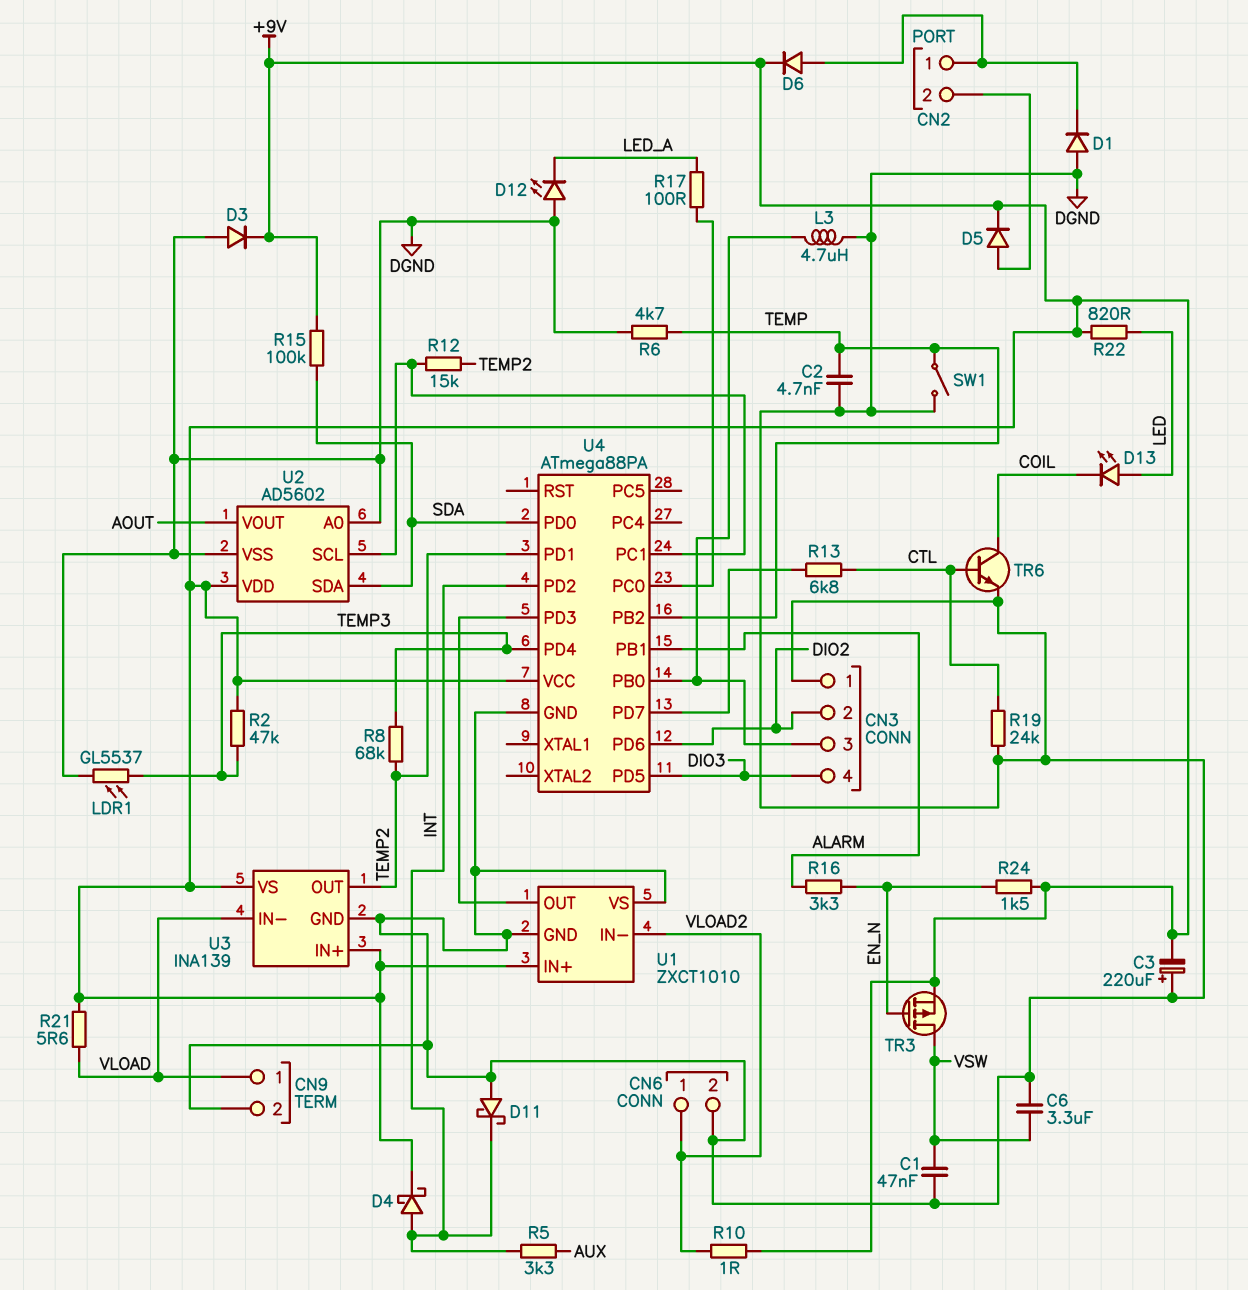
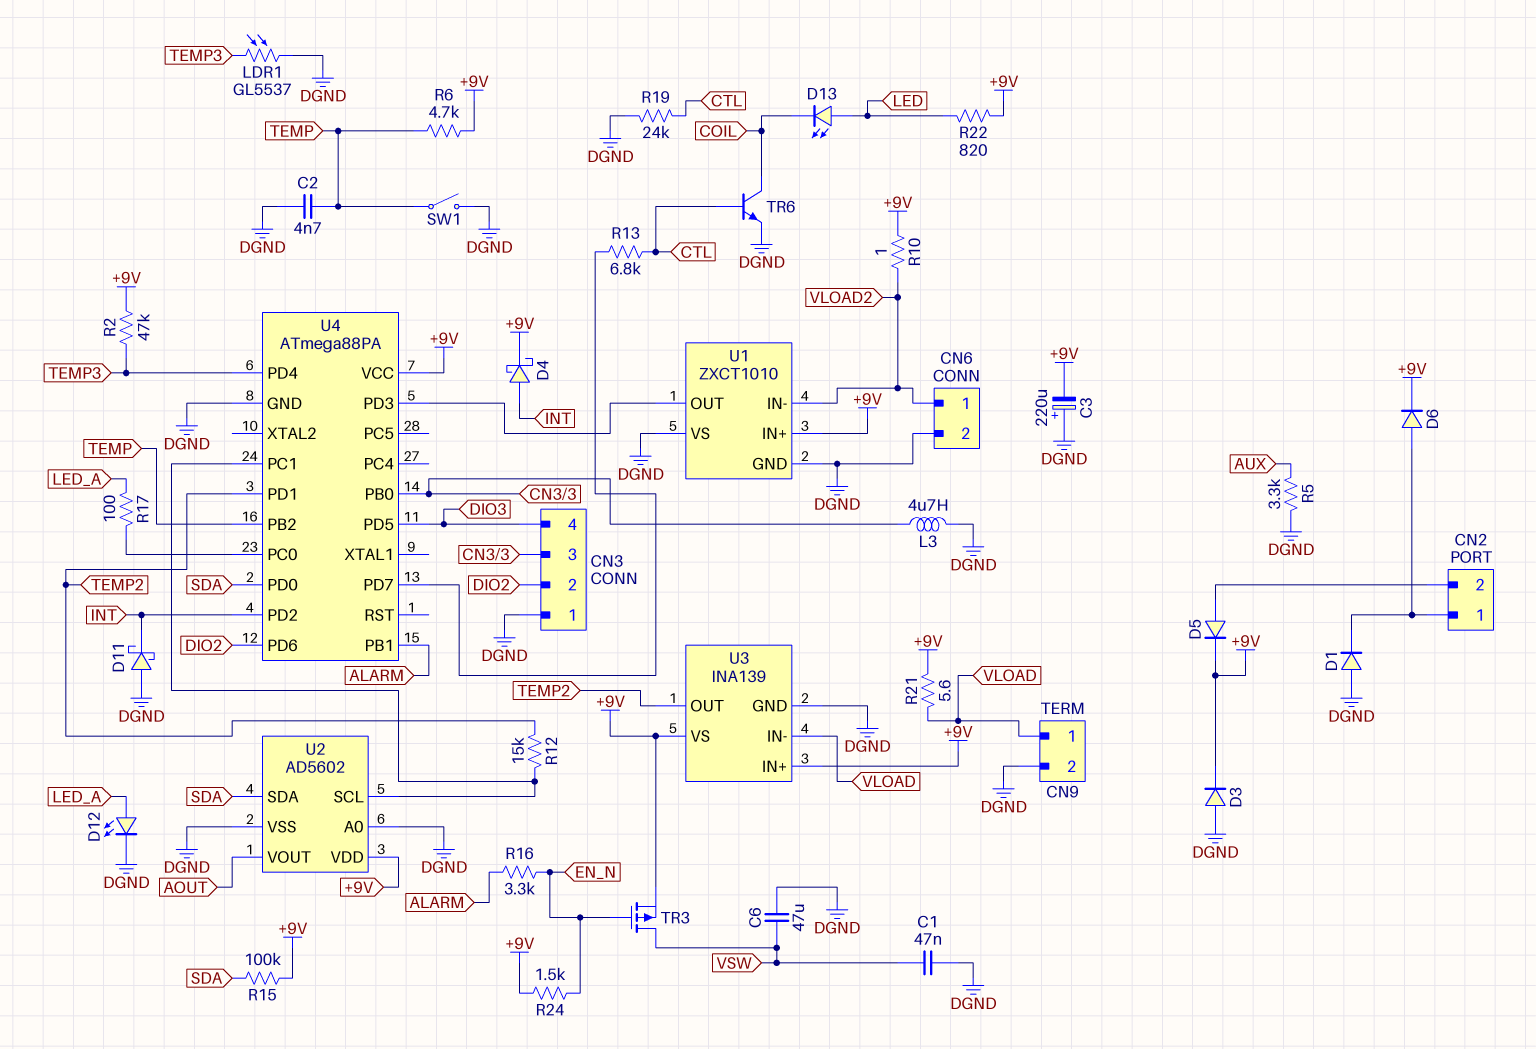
C6: 3.3uF (DGND, VSW) -> 47uF (DGND, VSW)
D12: LED (A DGND, K LED_A) -> LED (A LED_A, K DGND)
R5: 3.3k (AUX, INT) -> 3.3k (AUX, DGND)
R6: 4.7k (DGND, TEMP) -> 4.7k (+9V, TEMP)
R8: 68k (TEMP2, TEMP3) -> none

